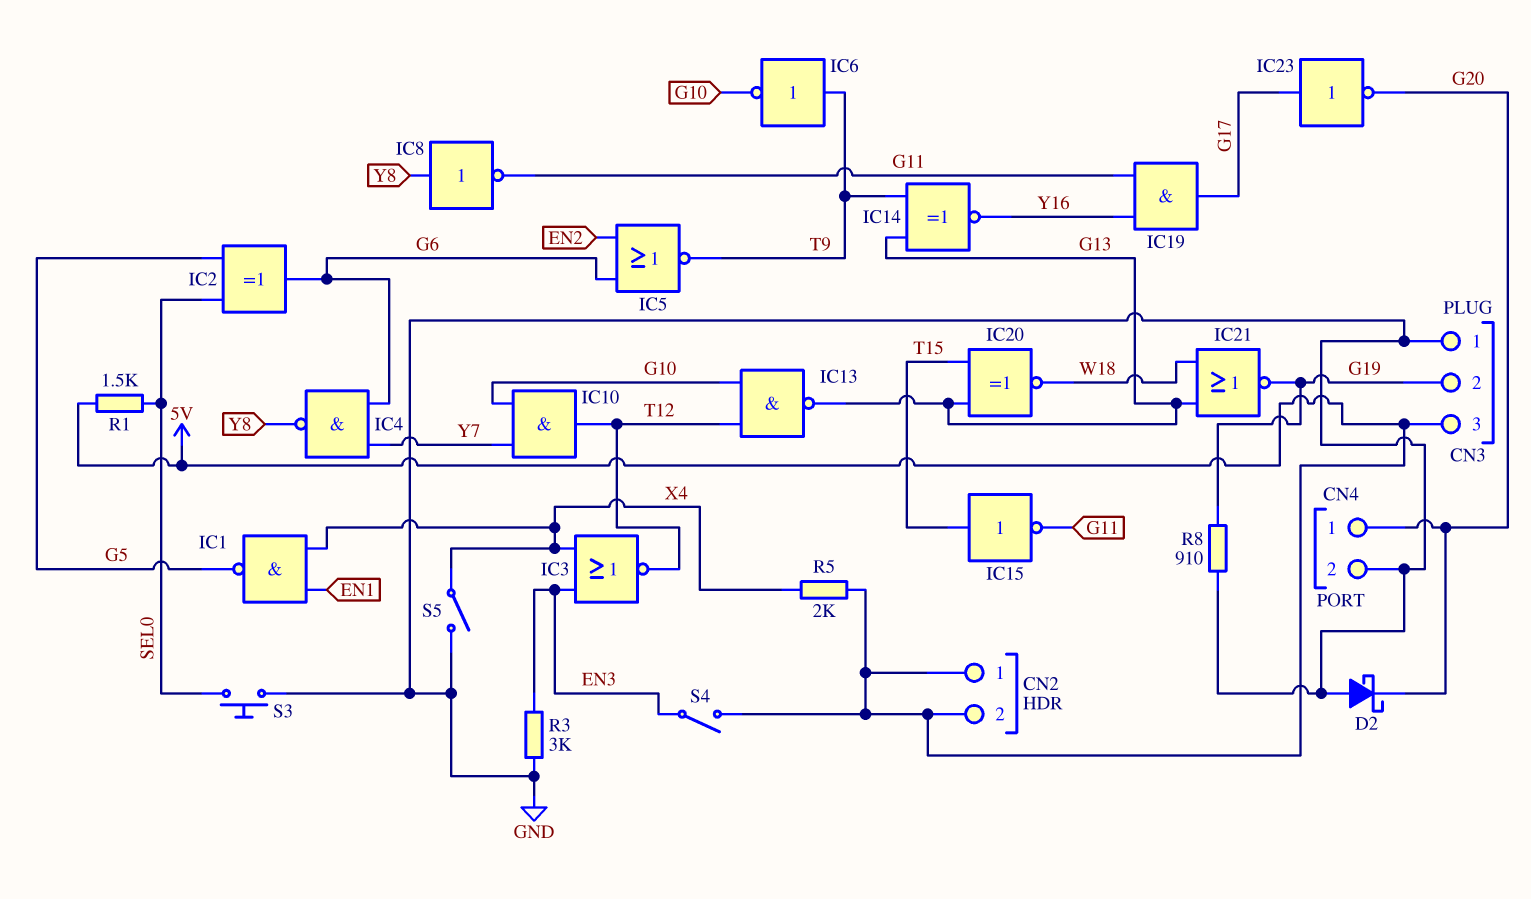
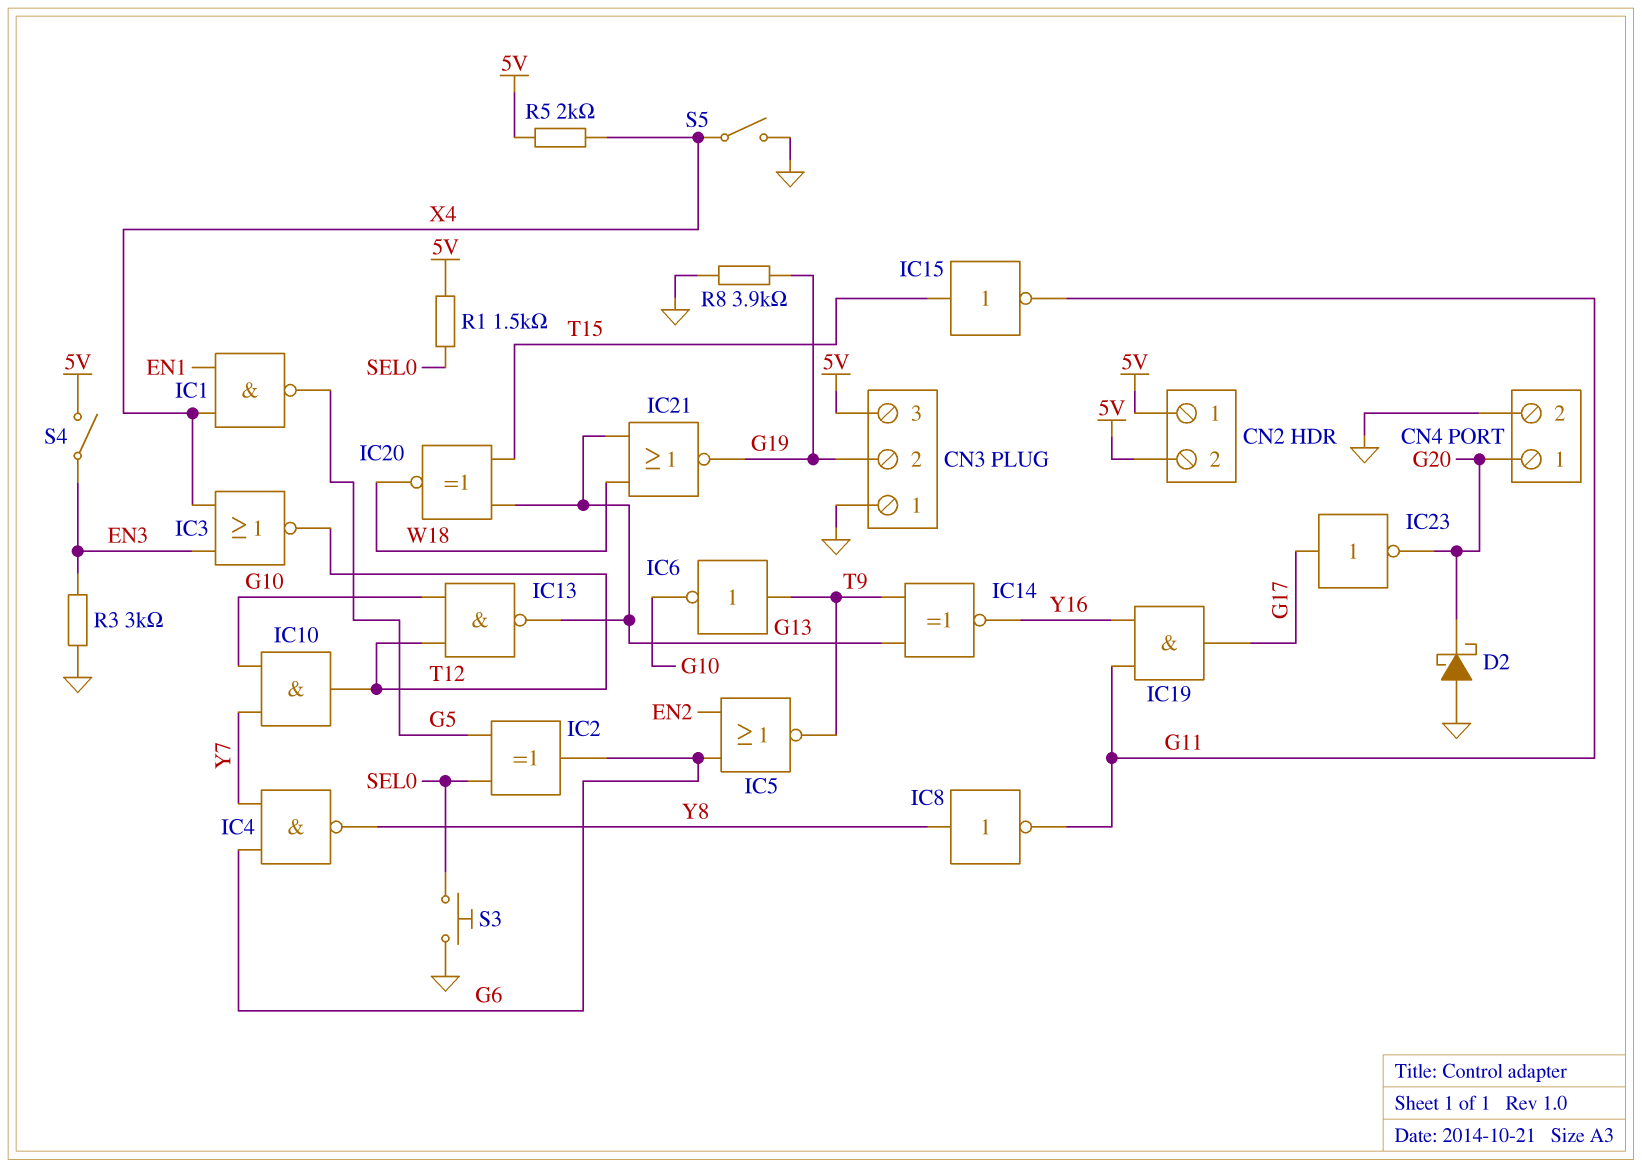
R8: 910 (G19, GND) -> 3.9k (G19, GND)

